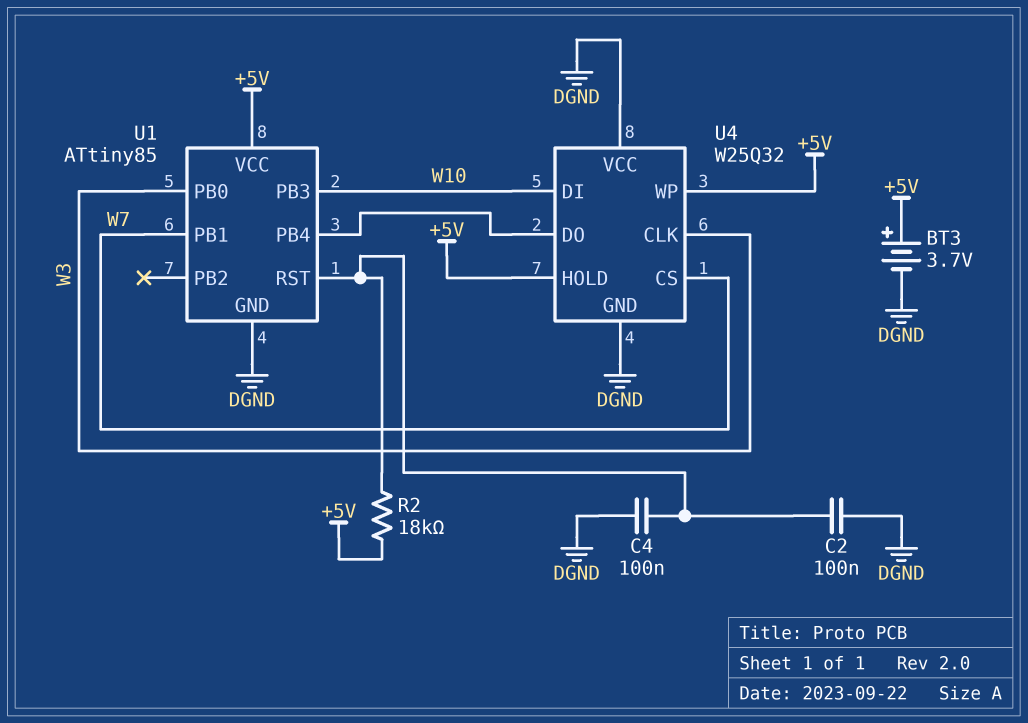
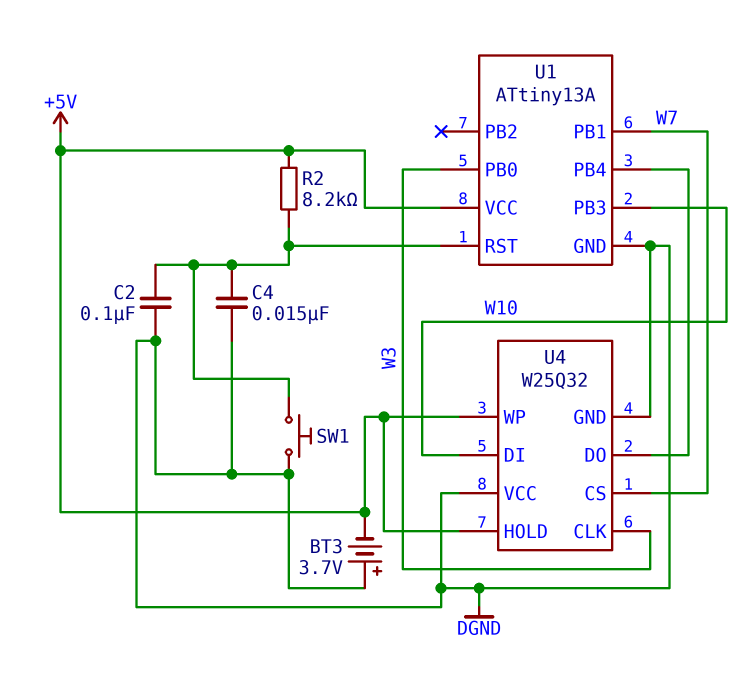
BT3: 3.7V (plus +5V, minus DGND) -> 3.7V (plus DGND, minus +5V)
C4: 100nF (DGND, U1/RST) -> 15nF (DGND, U1/RST)
R2: 18k (+5V, U1/RST) -> 8.2k (+5V, U1/RST)
SW1: none -> button (DGND, U1/RST)
U1: ATtiny85 -> ATtiny13A

